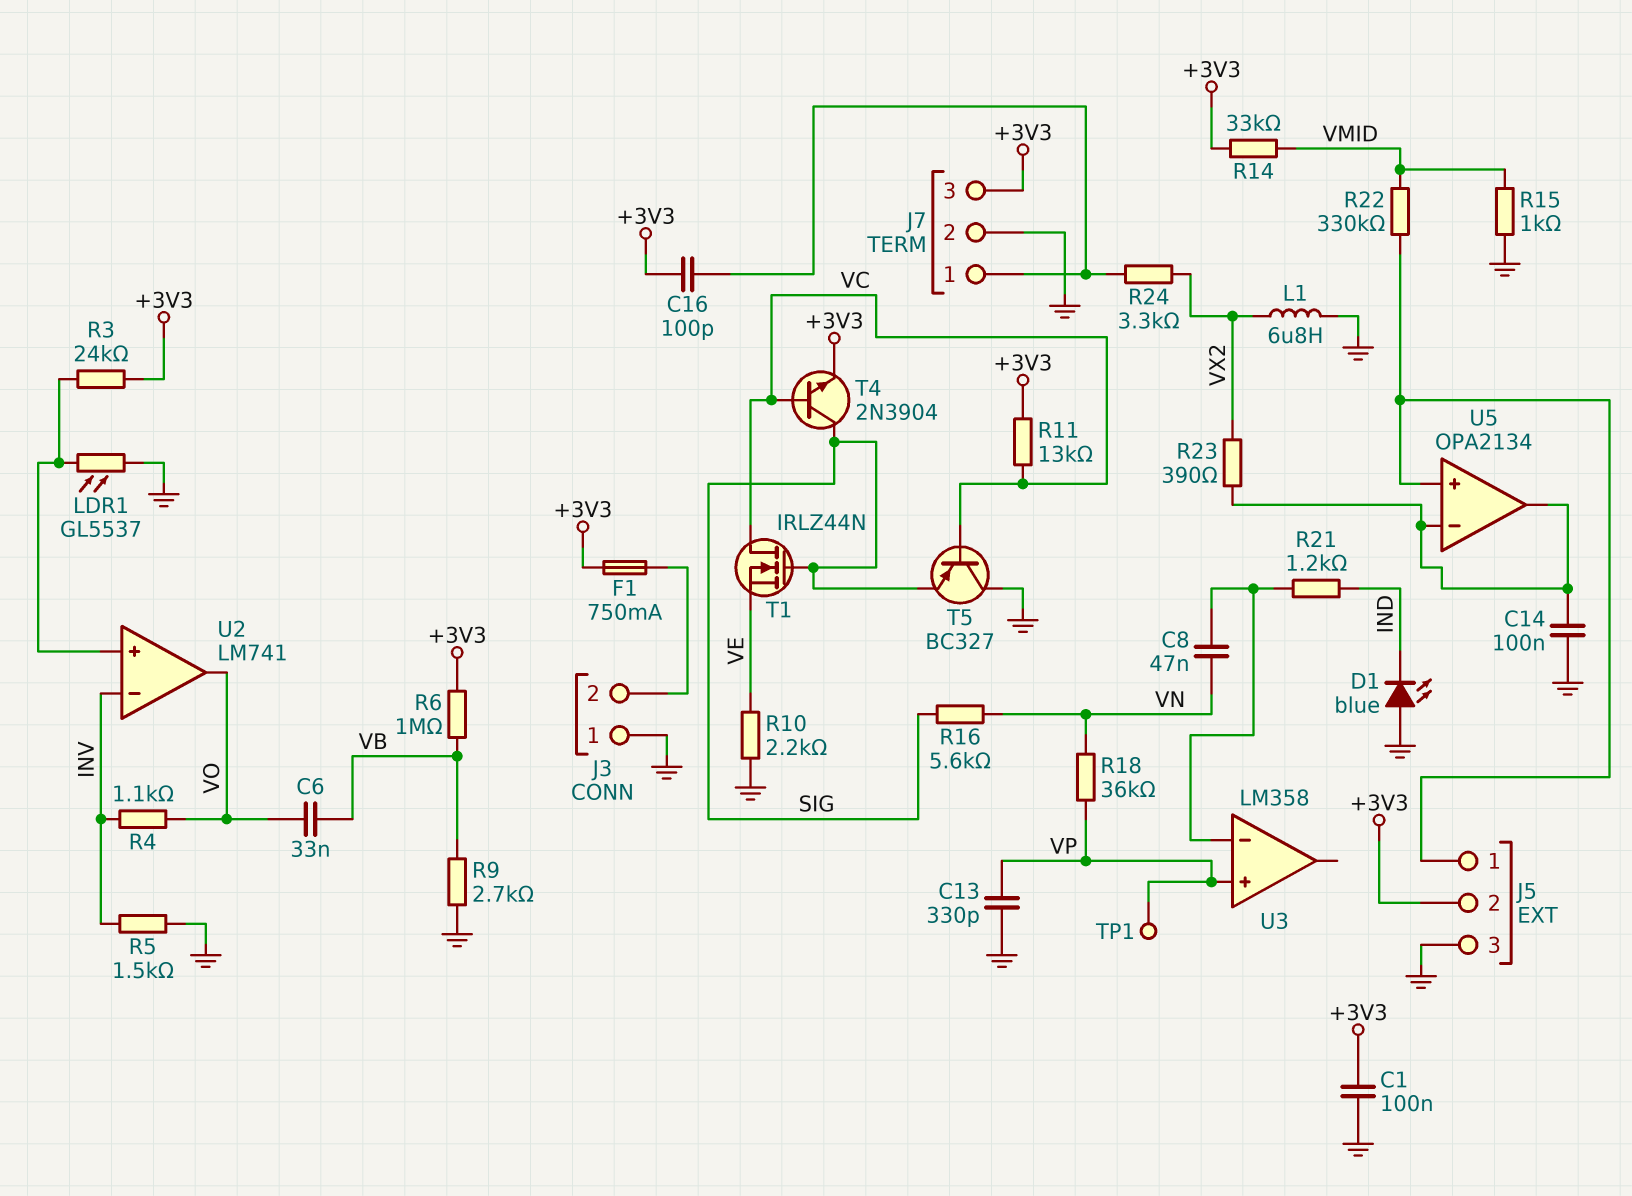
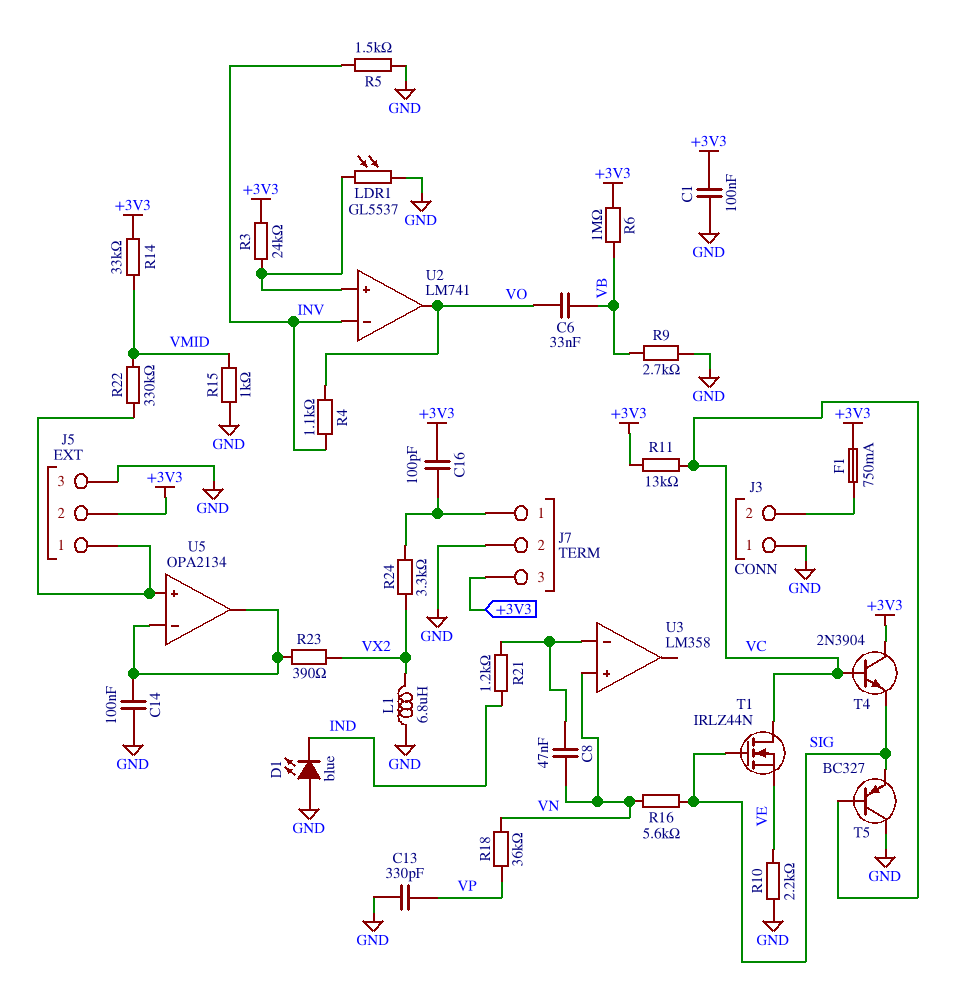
T4: NPN 2N3904 (B VC, C SIG, E +3V3) -> NPN 2N3904 (B VC, C +3V3, E SIG)
TP1: test point (VP) -> none
U3 pin in+: VP -> VN

